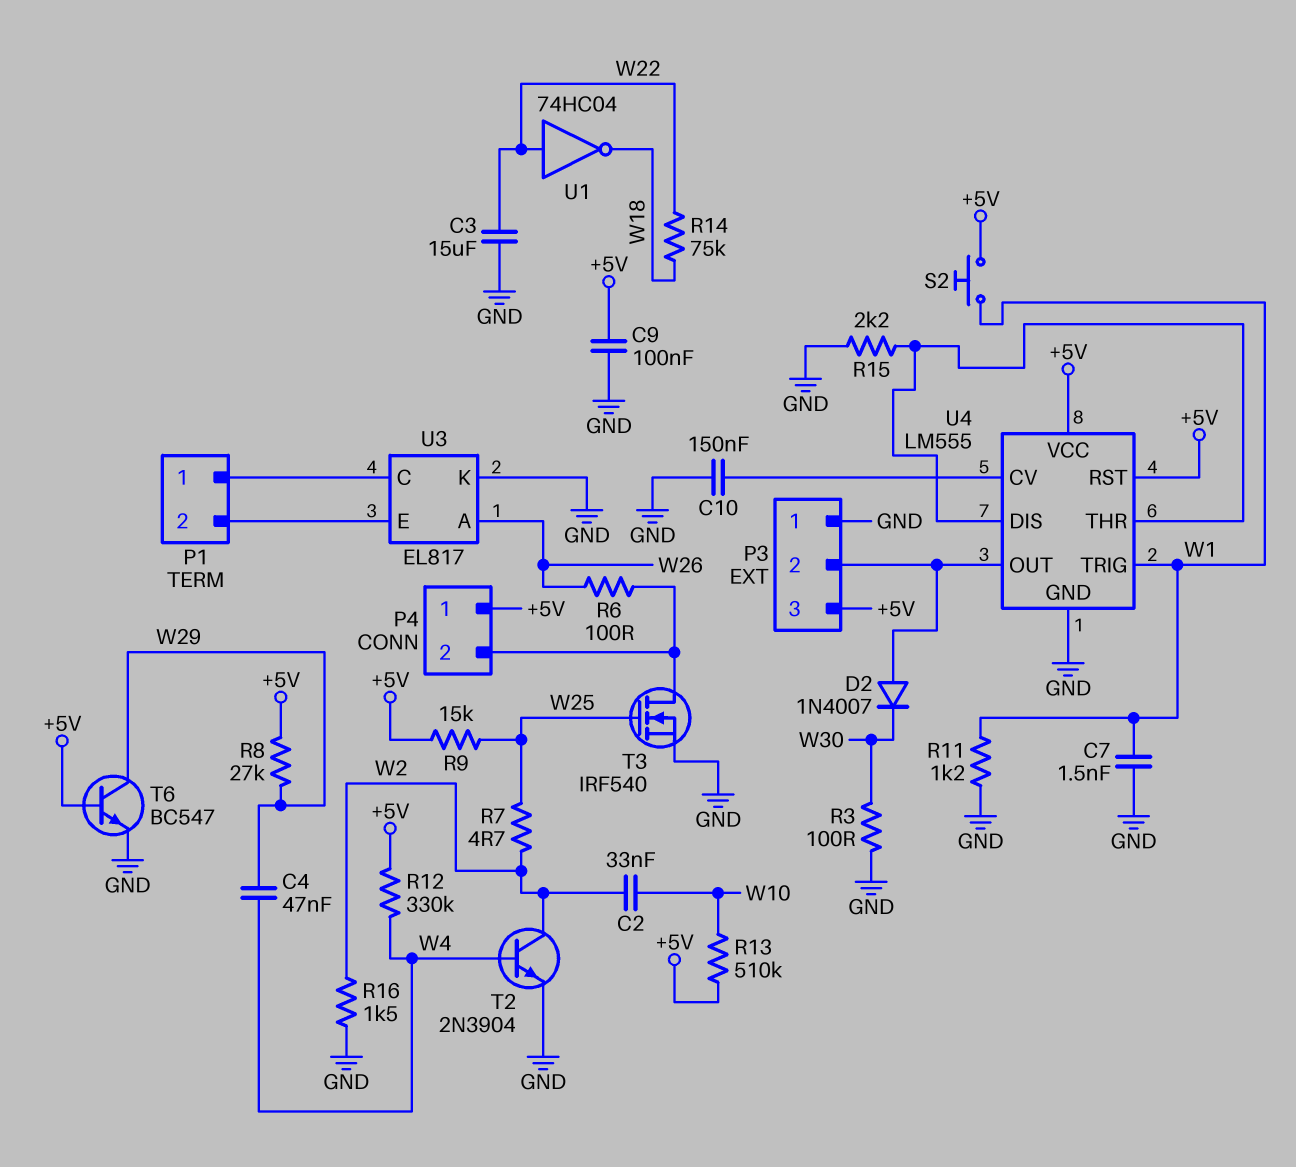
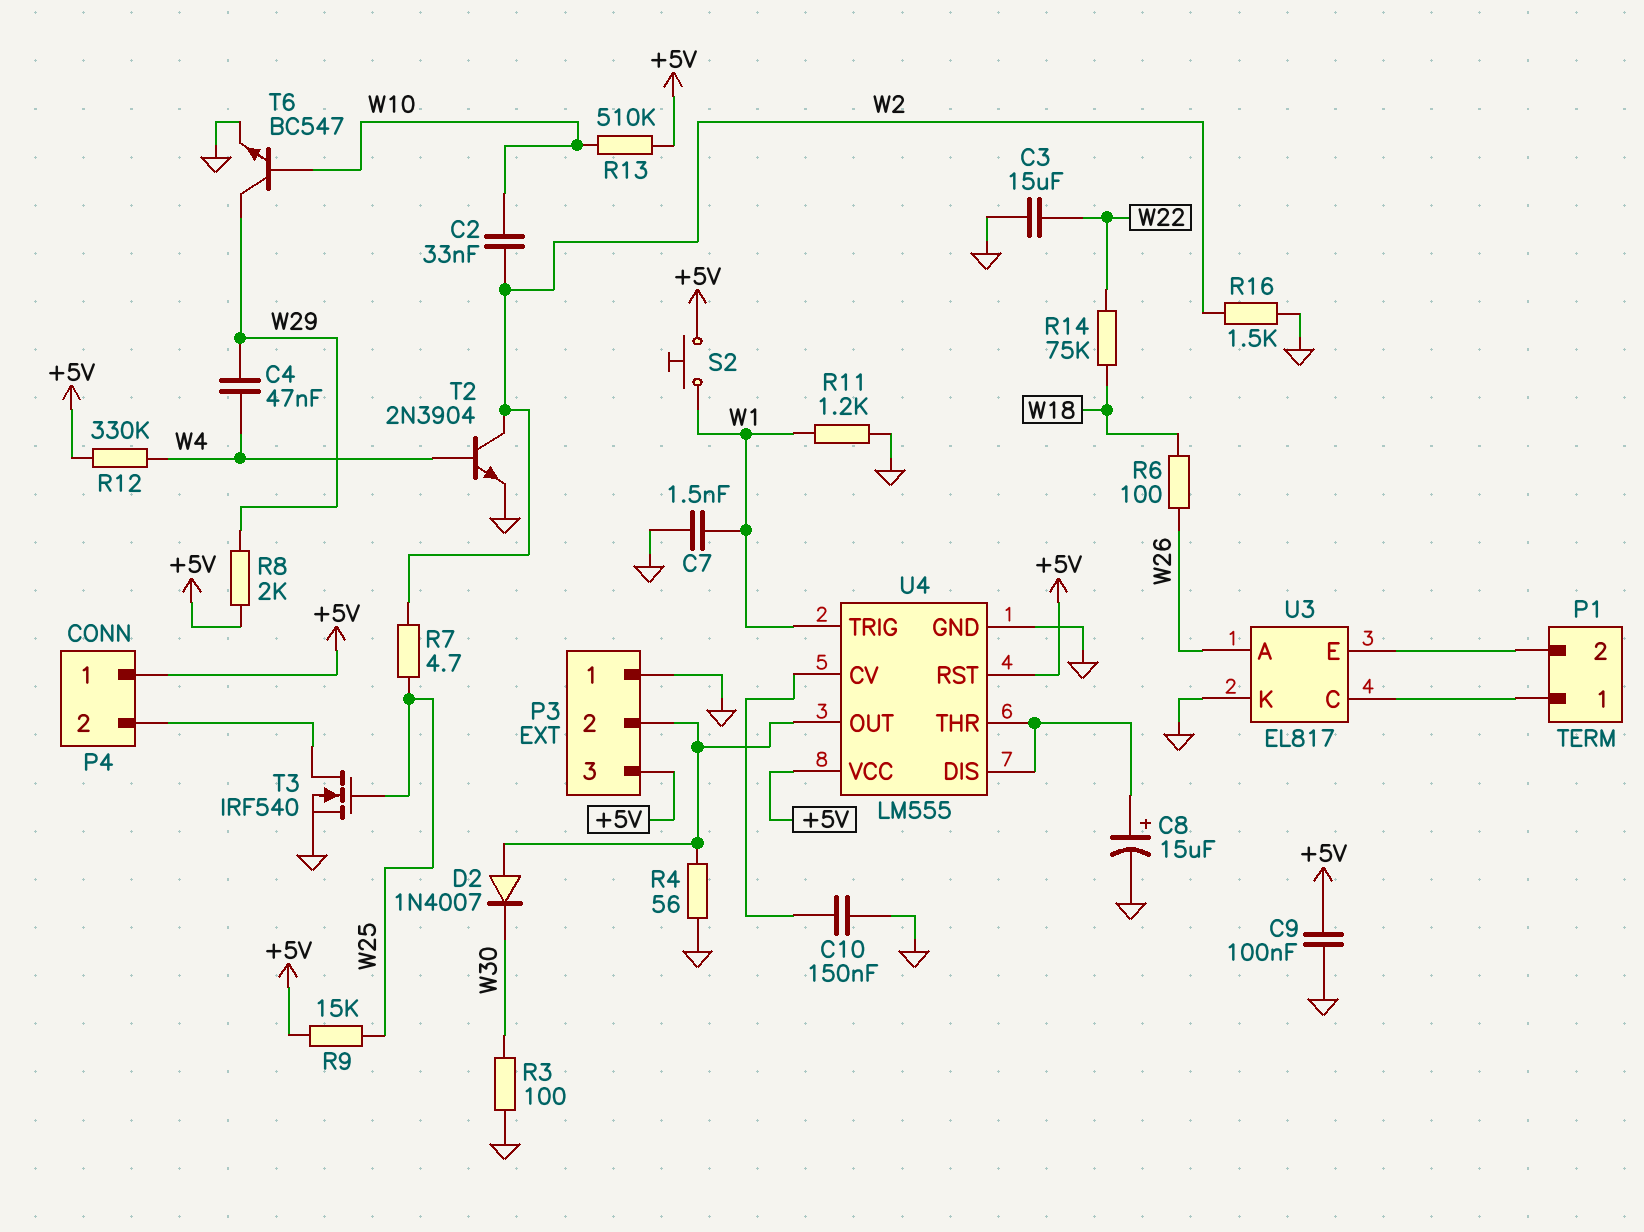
C8: none -> 15uF (plus U4/DIS, minus GND)
R4: none -> 56 (GND, P3/2)
R6: 100 (P4/2, W26) -> 100 (W18, W26)
R8: 27k (+5V, W29) -> 2k (+5V, W29)
R15: 2.2k (GND, U4/DIS) -> none
T6: NPN BC547 (B +5V, C W29, E GND) -> NPN BC547 (B W10, C W29, E GND)
U1: NOT 74HC04 (in W22, out W18) -> none

